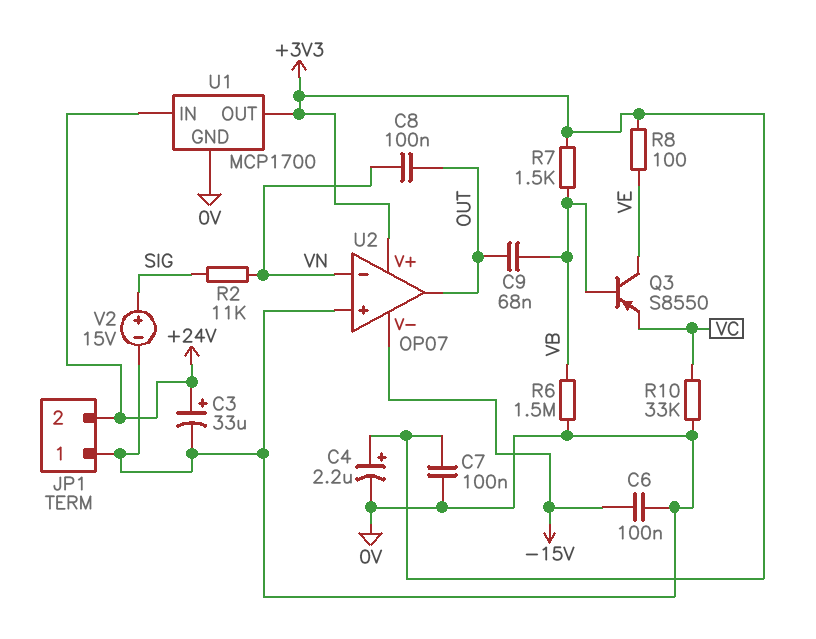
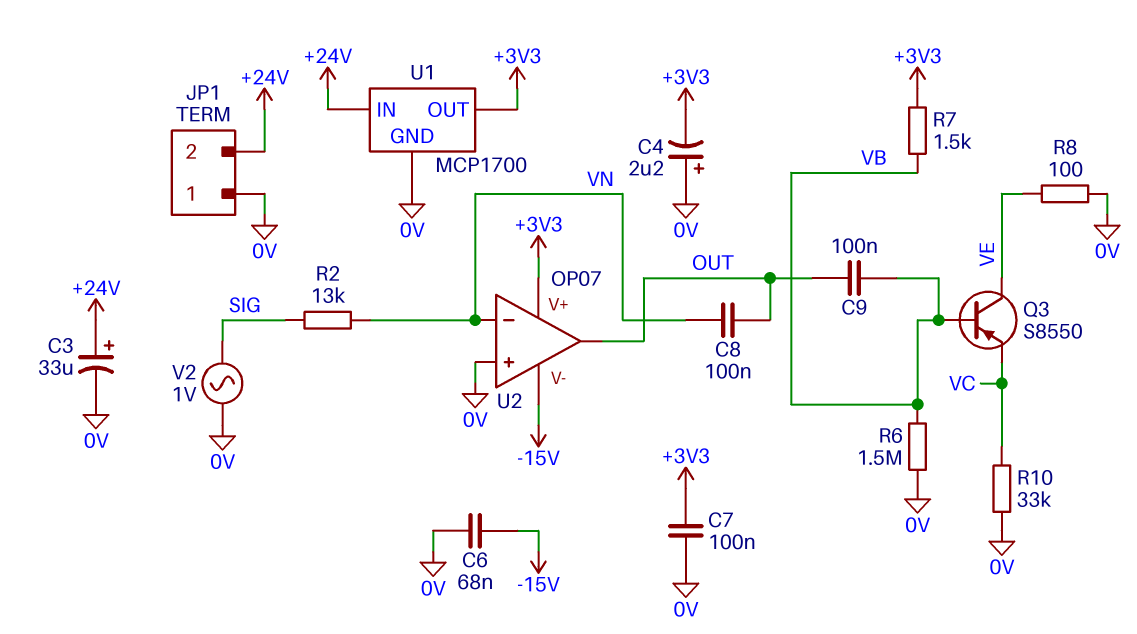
C4: 2.2uF (plus +3V3, minus 0V) -> 2.2uF (plus 0V, minus +3V3)
C6: 100nF (-15V, 0V) -> 68nF (-15V, 0V)
C9: 68nF (OUT, VB) -> 100nF (OUT, VB)
R2: 11k (SIG, VN) -> 13k (SIG, VN)
R8: 100 (+3V3, VE) -> 100 (0V, VE)
V2: 15V (plus SIG, minus 0V) -> AC 1V (0V, SIG)

